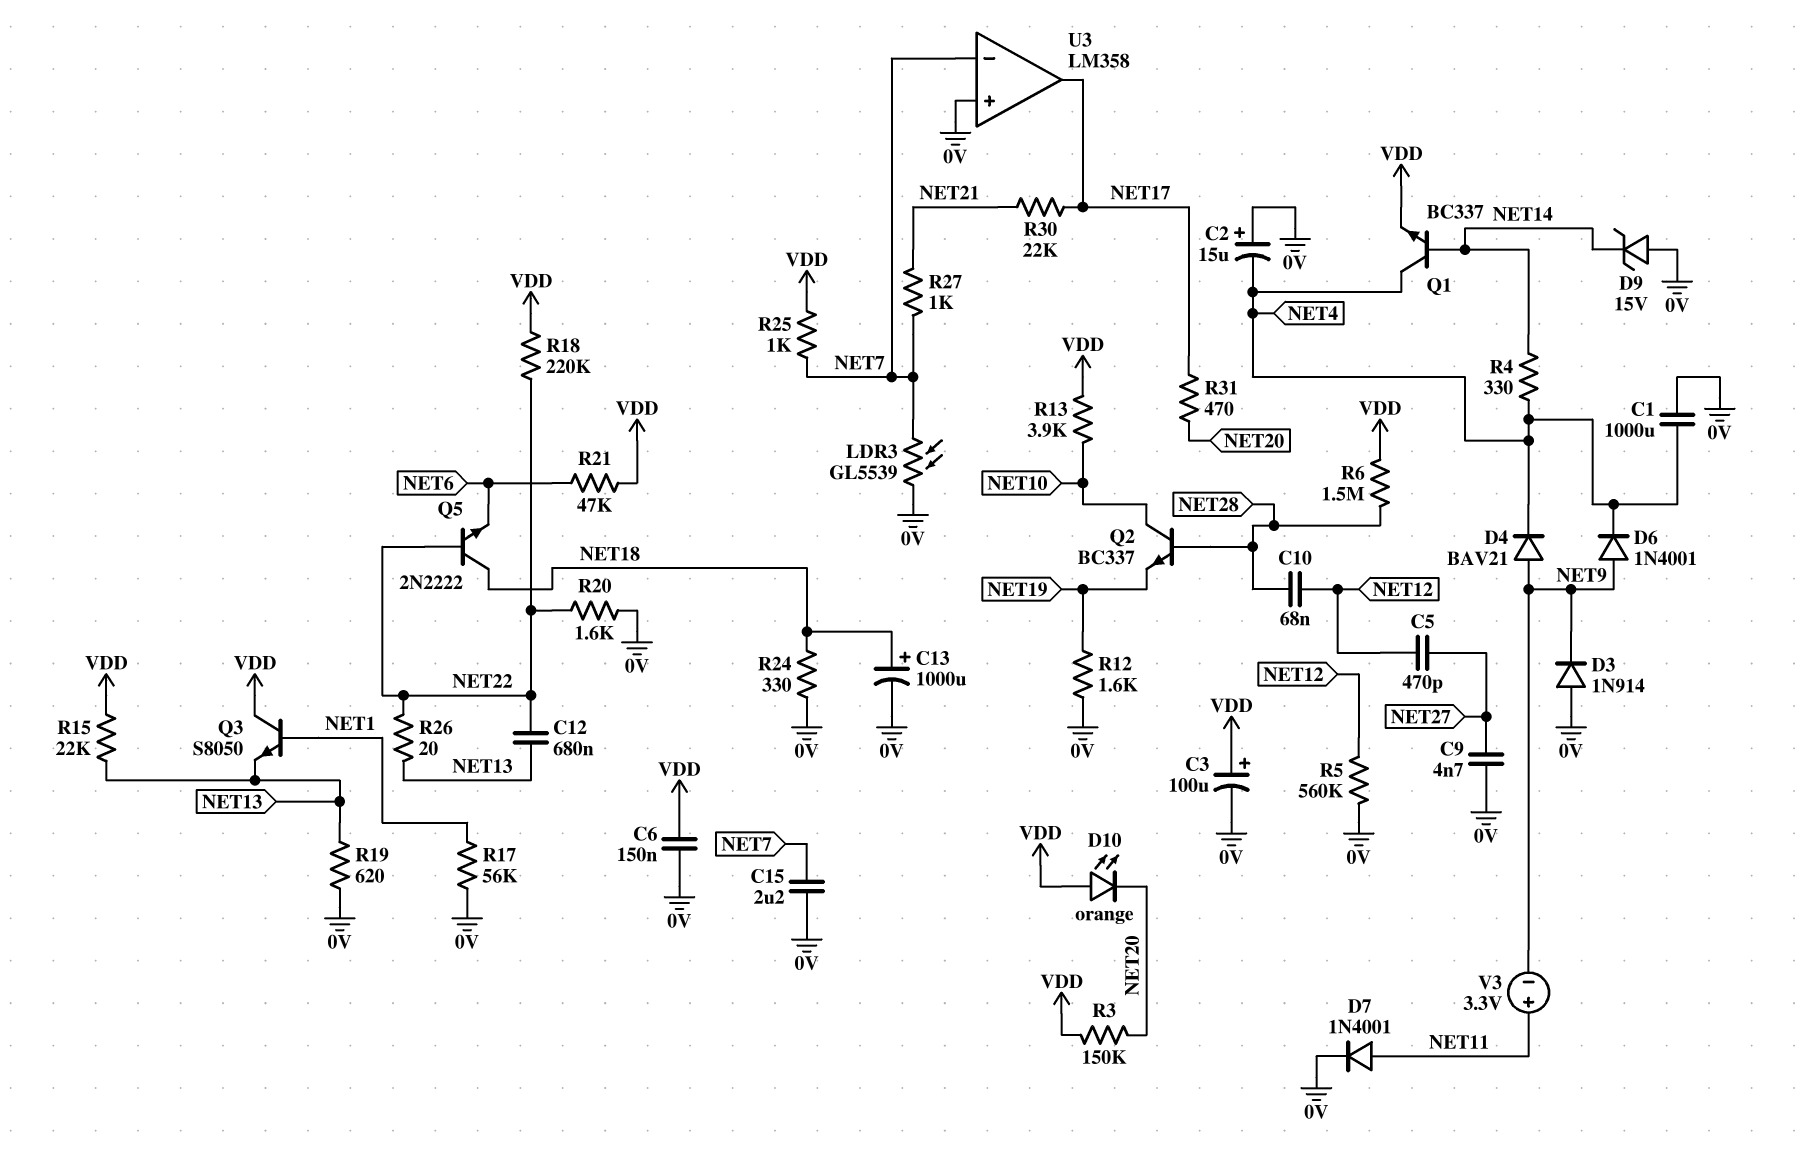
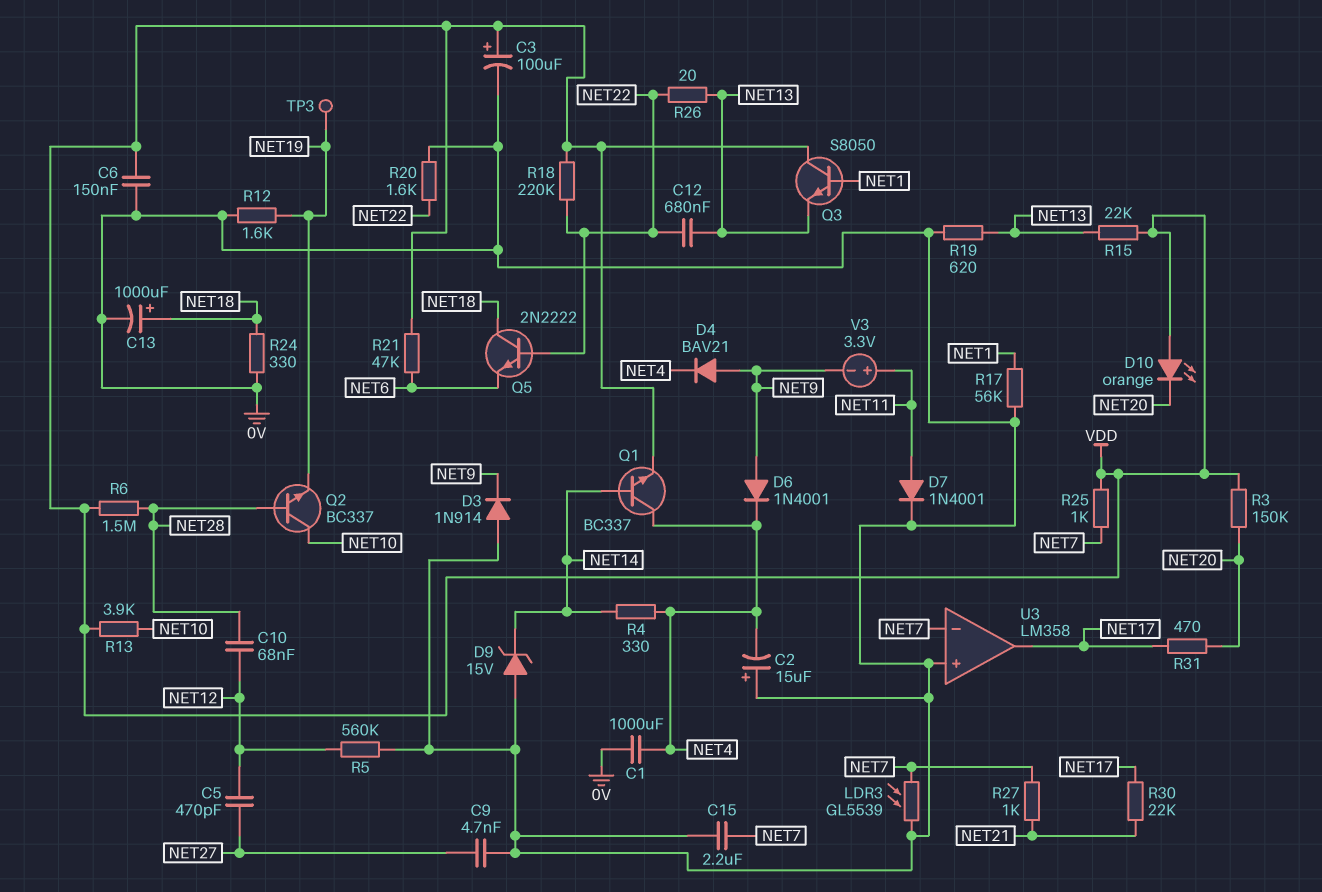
TP3: none -> test point (NET19)

